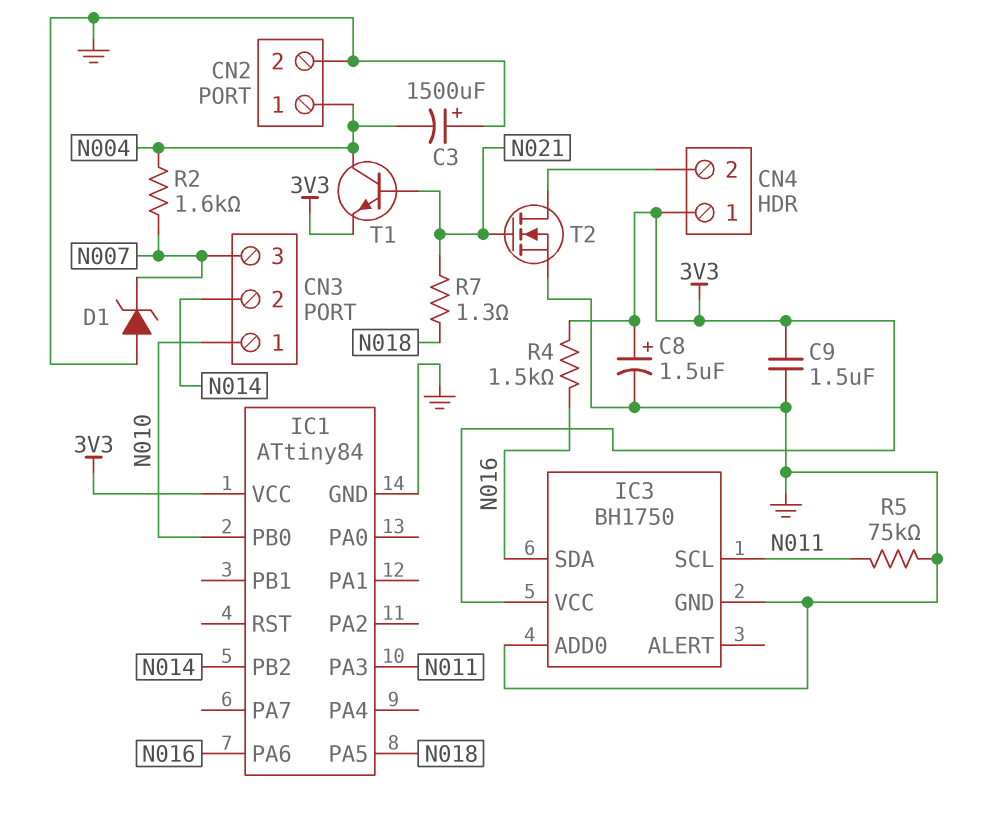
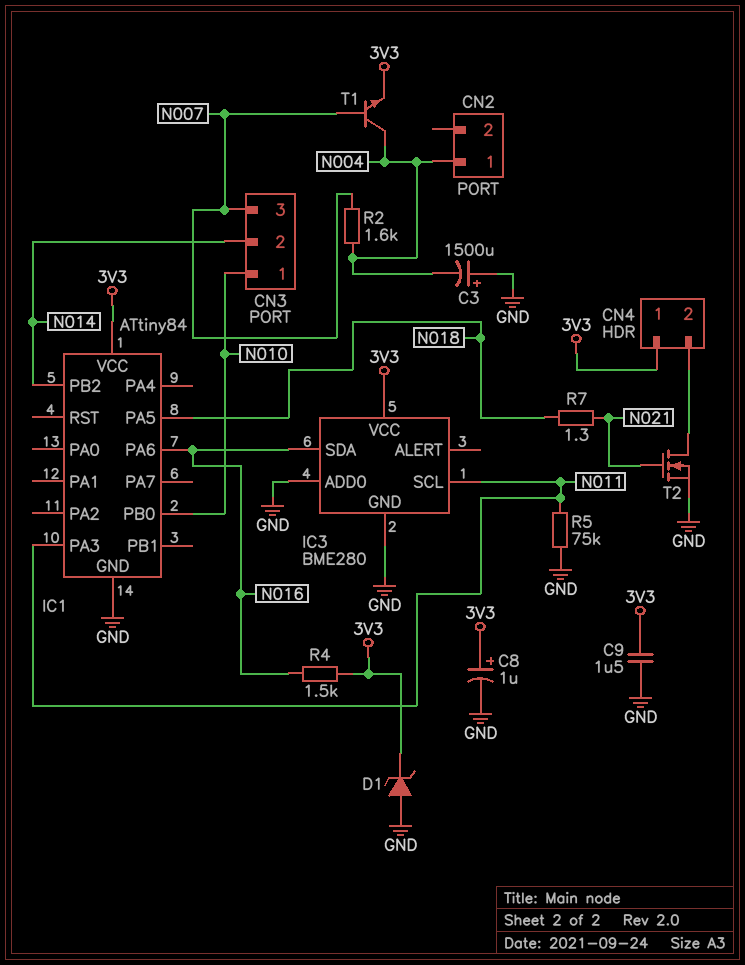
C8: 1.5uF (plus 3V3, minus GND) -> 1uF (plus 3V3, minus GND)
CN2 pin 2: GND -> none
D1: zener (A GND, K N007) -> zener (A GND, K 3V3)
IC3: BH1750 -> BME280
T1: NPN (B N021, C N004, E 3V3) -> NPN (B N007, C N004, E 3V3)

